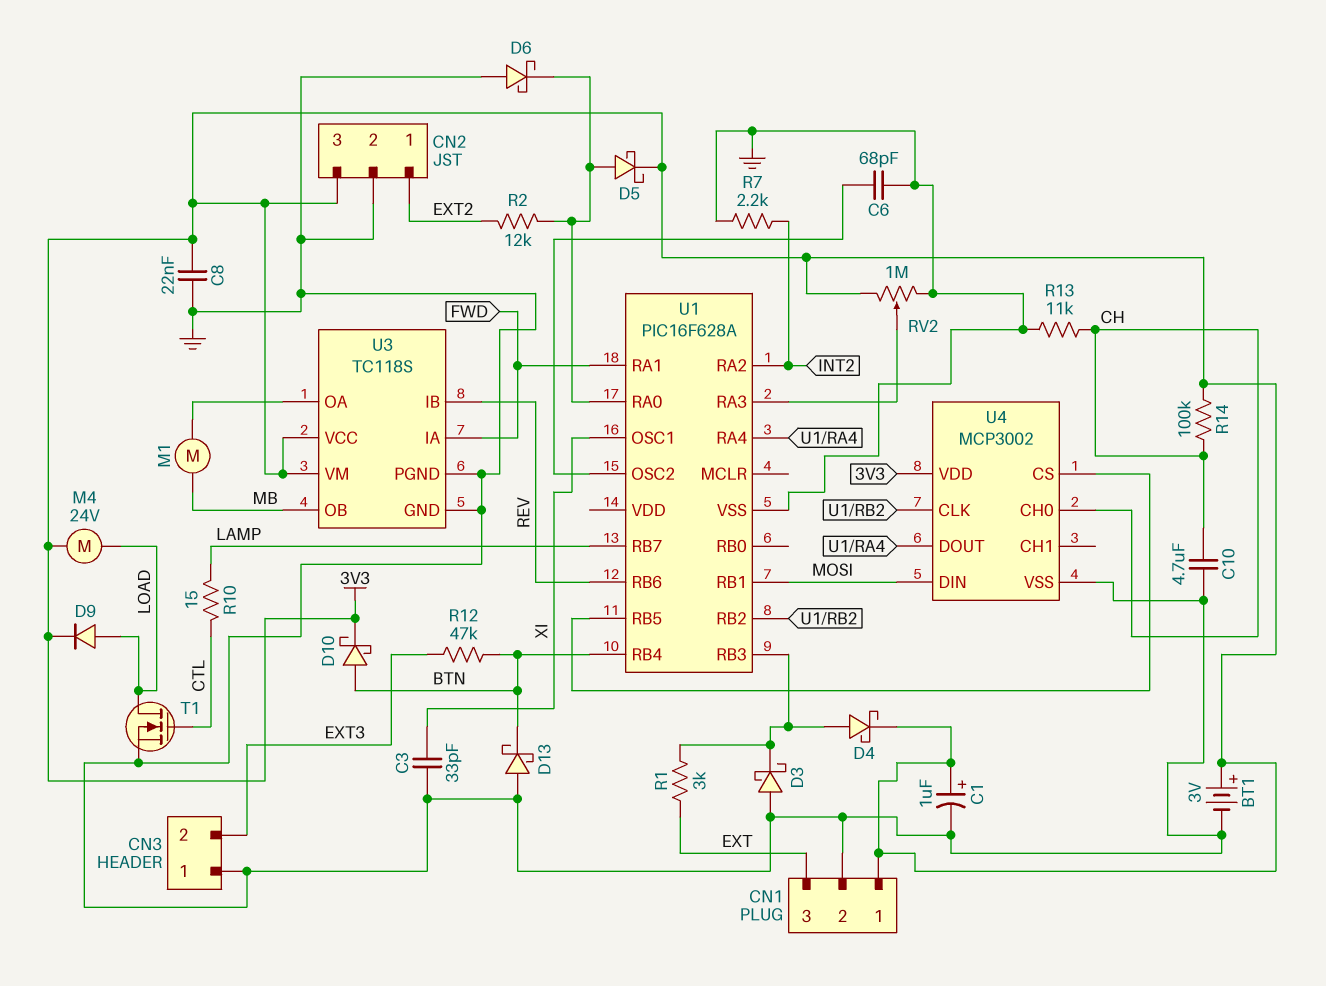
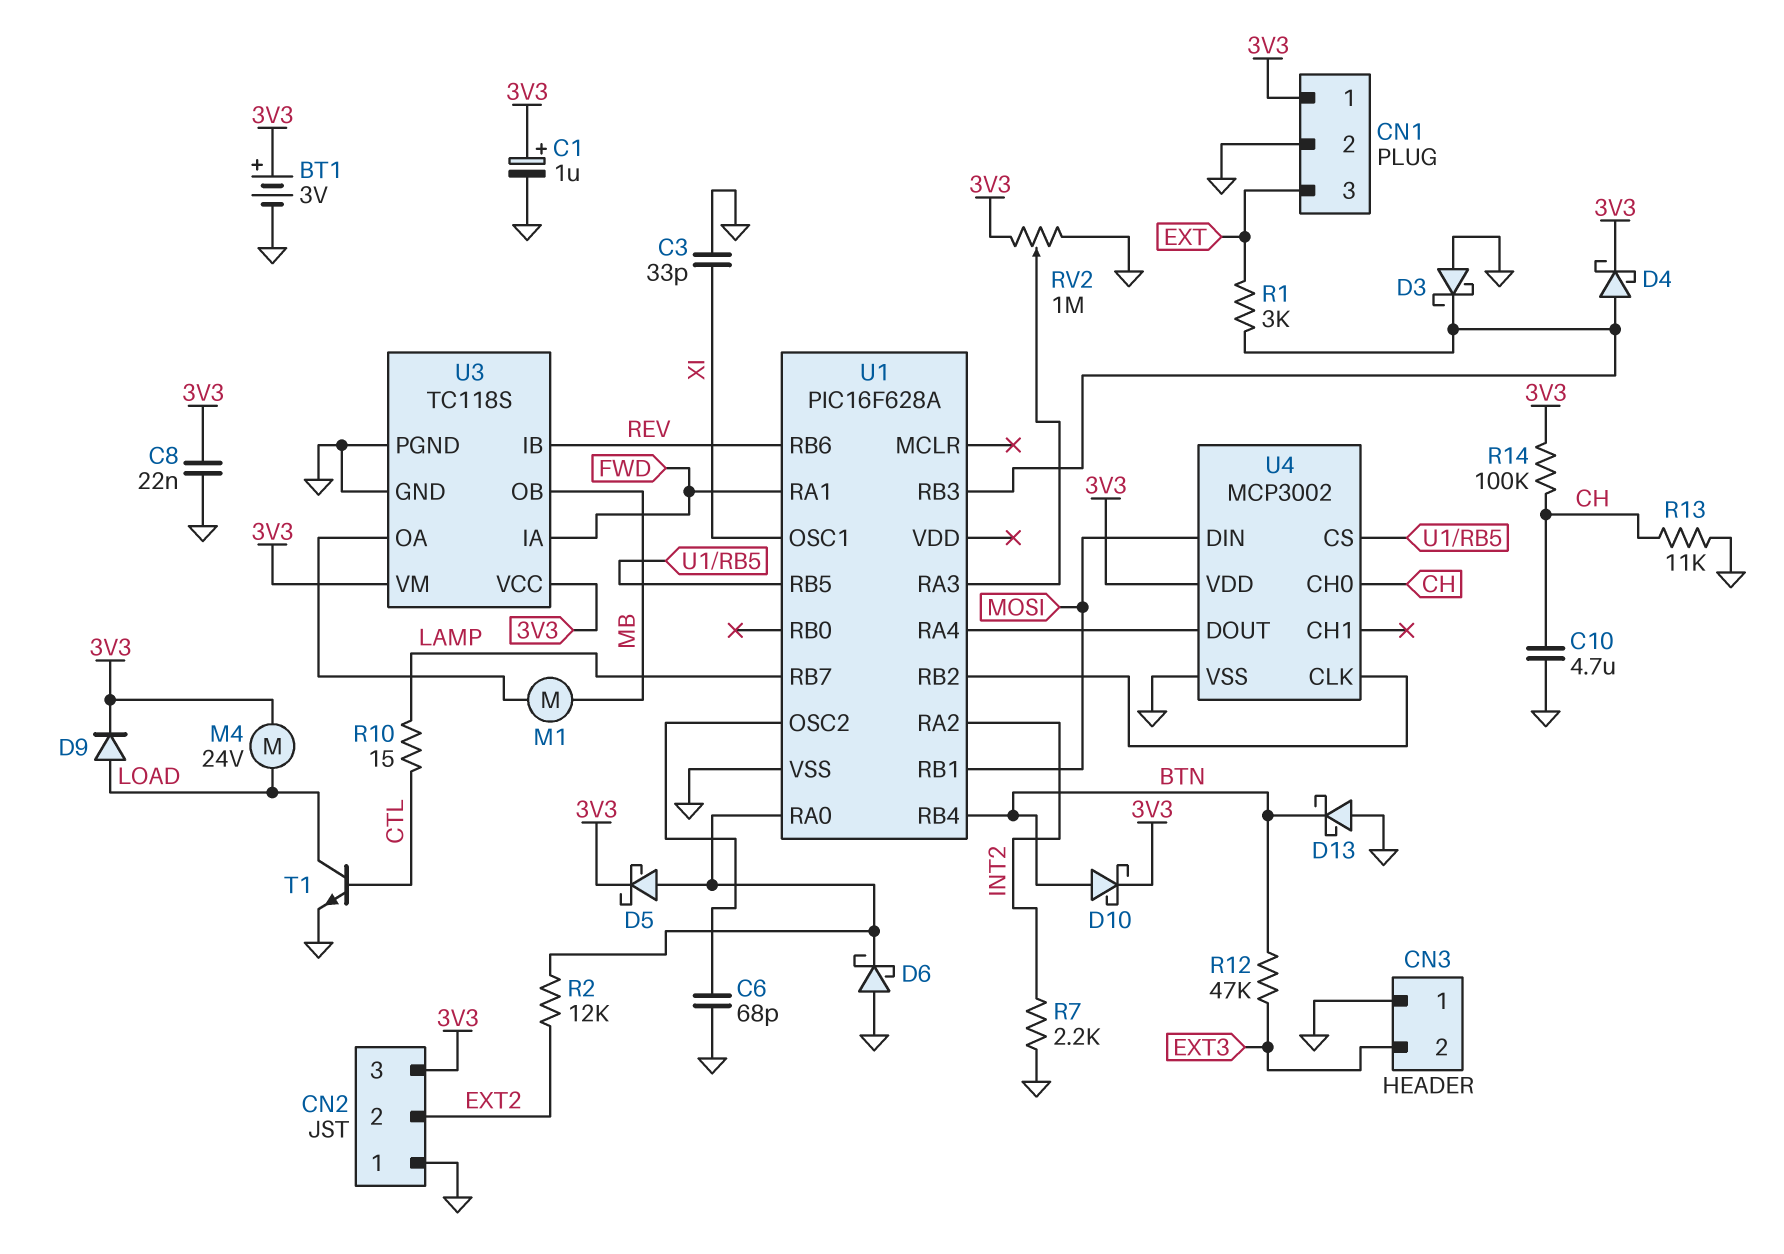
CN2 pin 1: EXT2 -> GND
CN2 pin 2: GND -> EXT2
T1: NMOS (G CTL, D LOAD, S GND) -> NPN (B CTL, C LOAD, E GND)

